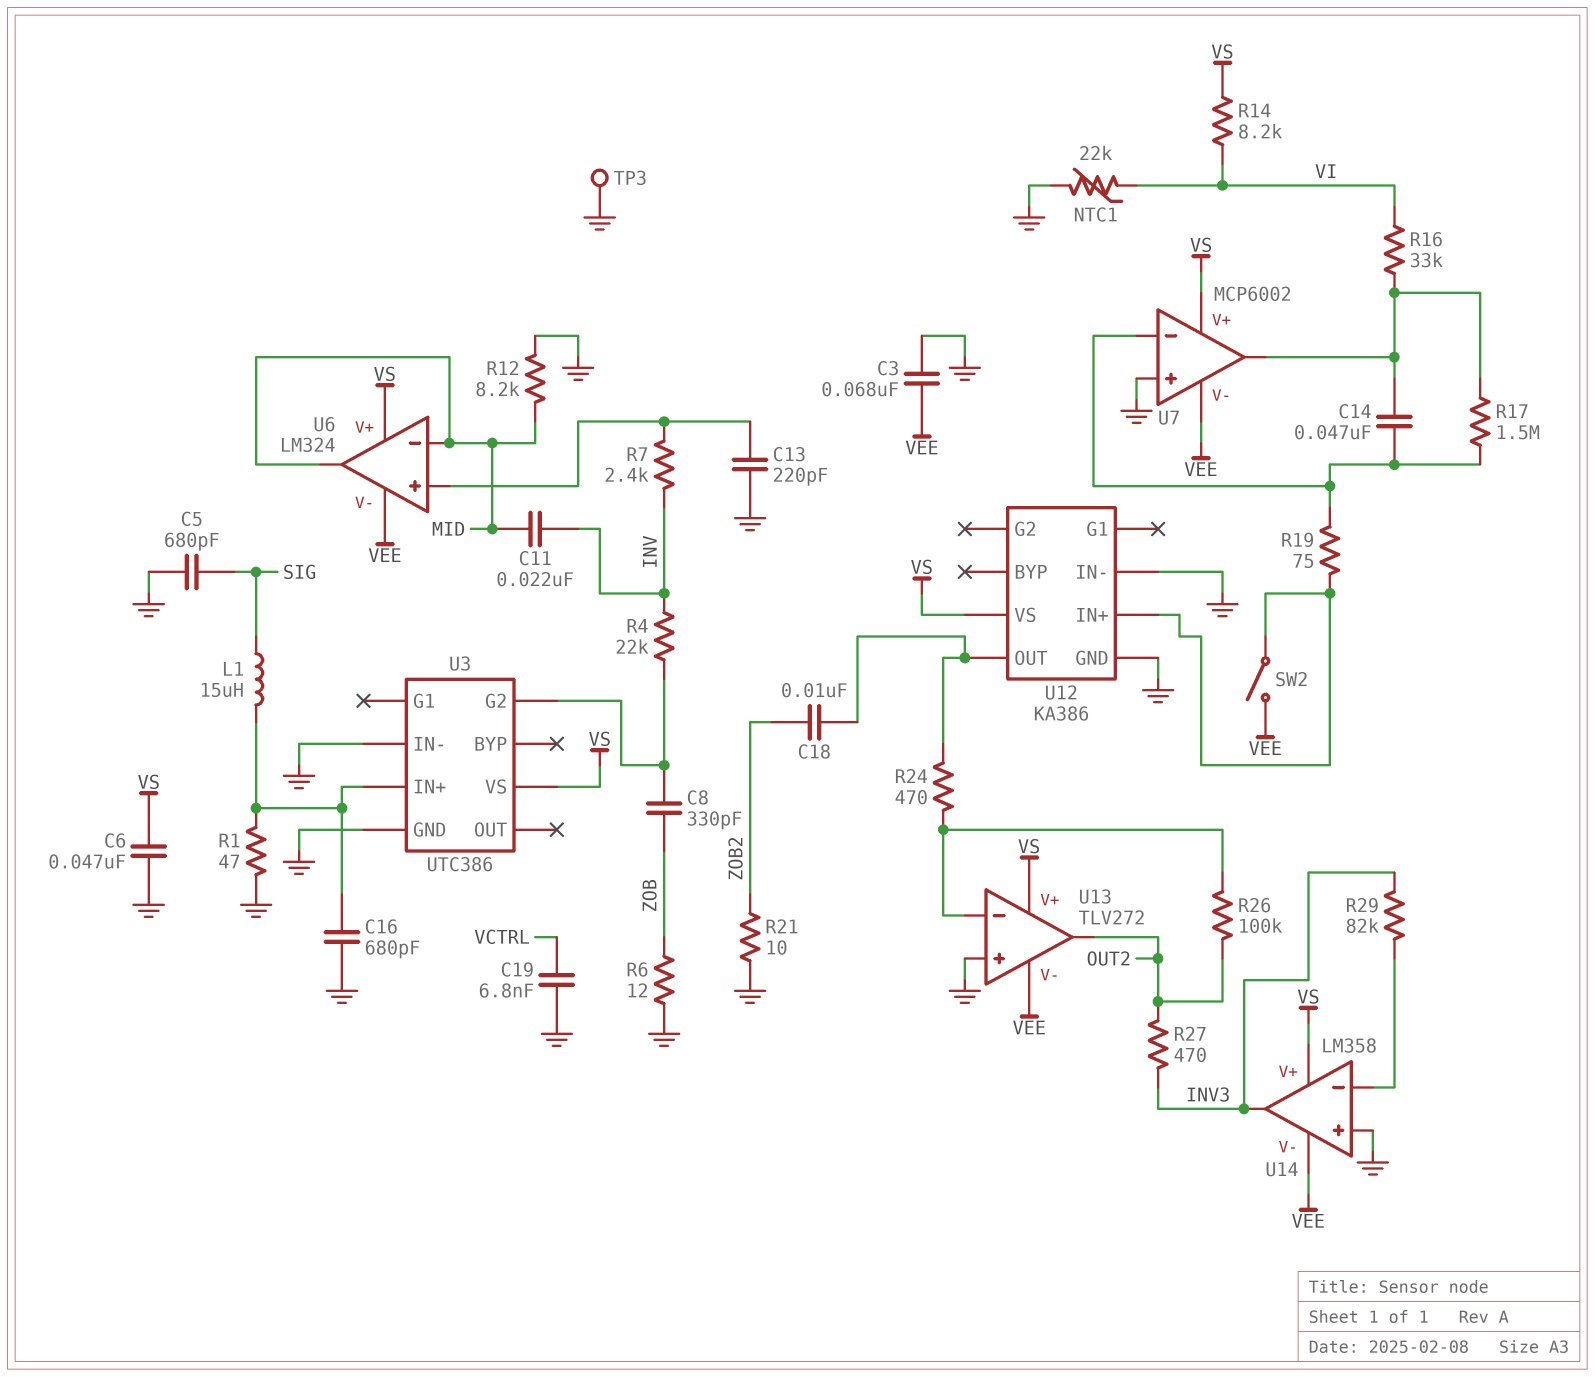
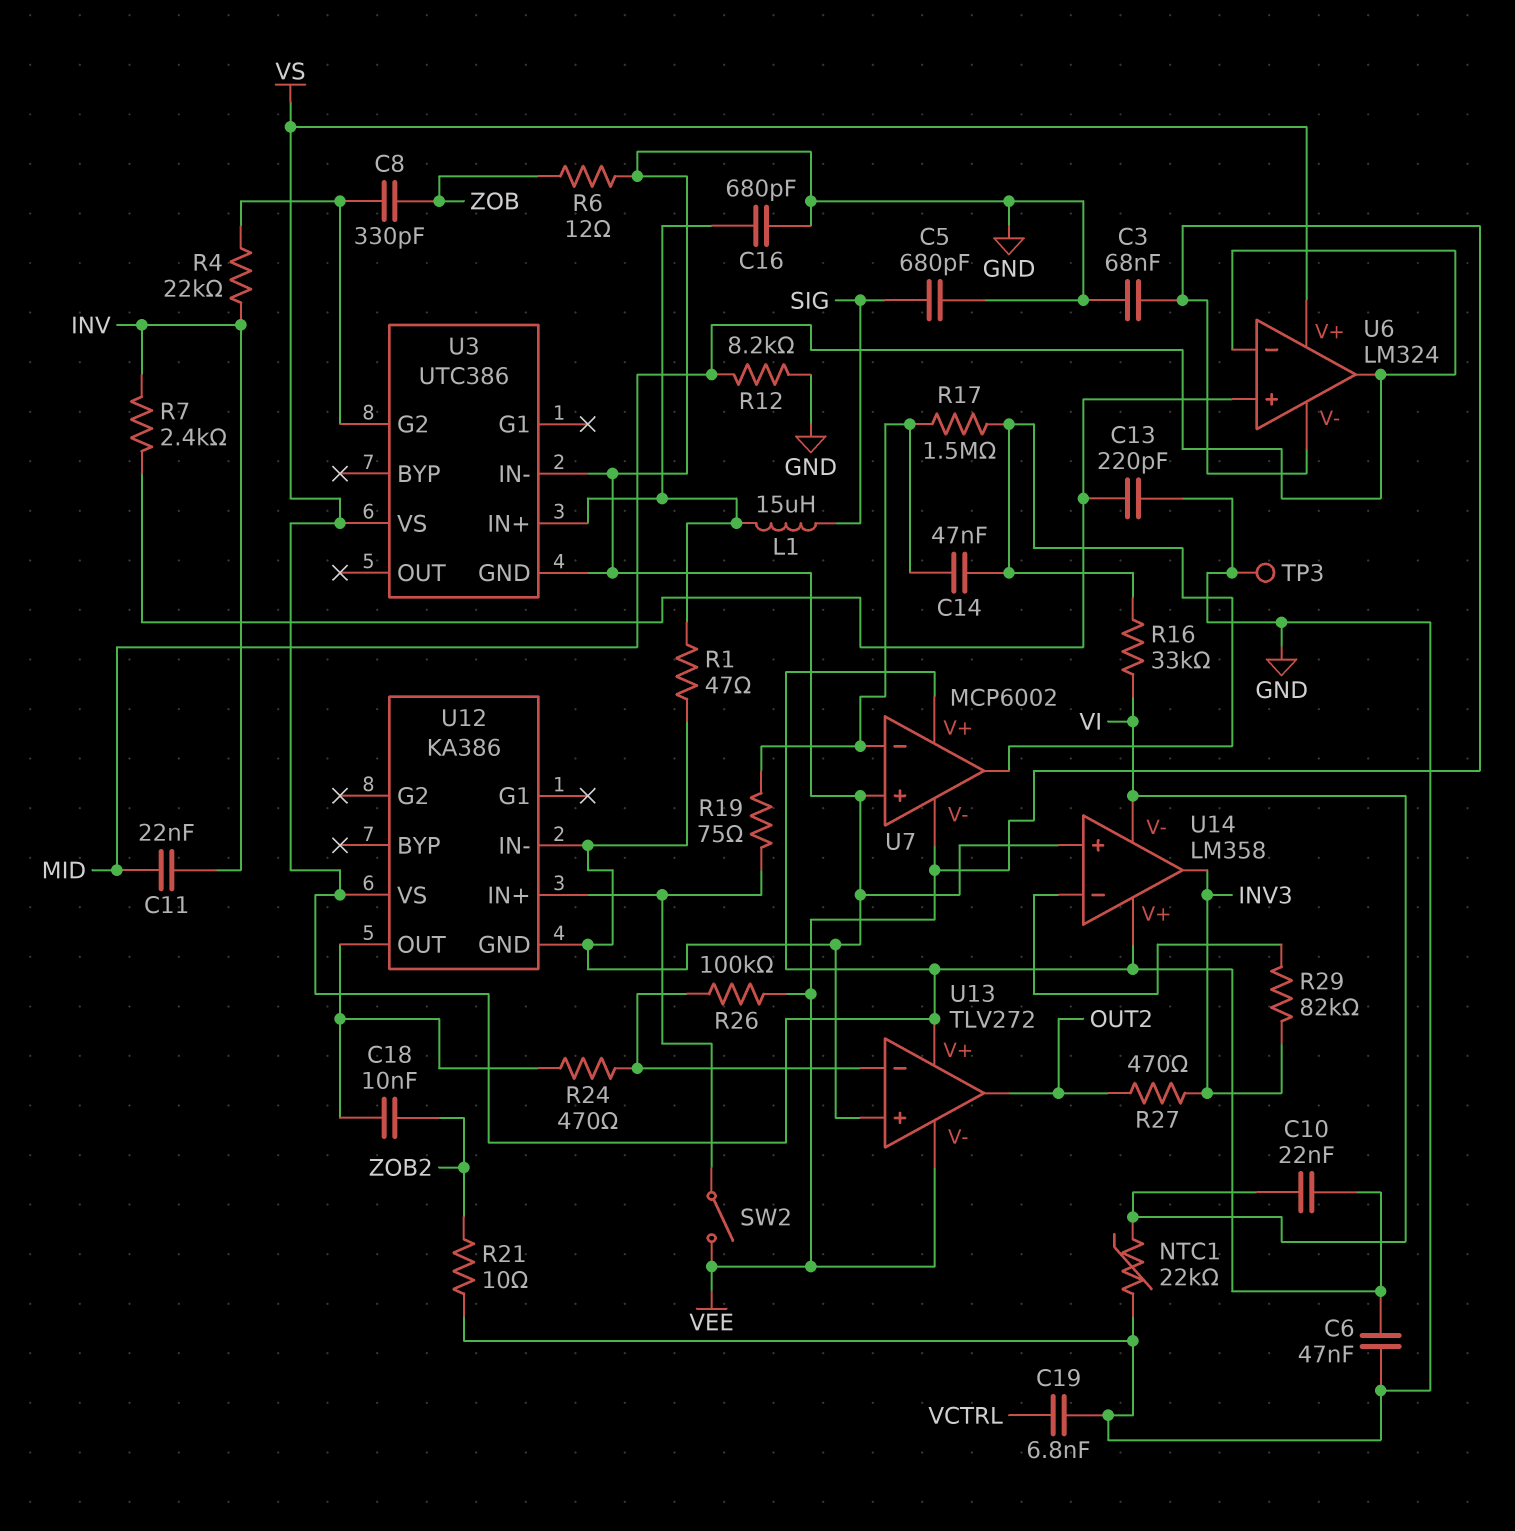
C10: none -> 22nF (VI, VS)
R14: 8.2k (VI, VS) -> none
R26: 100k (OUT2, U13/in-) -> 100k (U13/in-, VEE)
U14 pin V-: VEE -> VI

